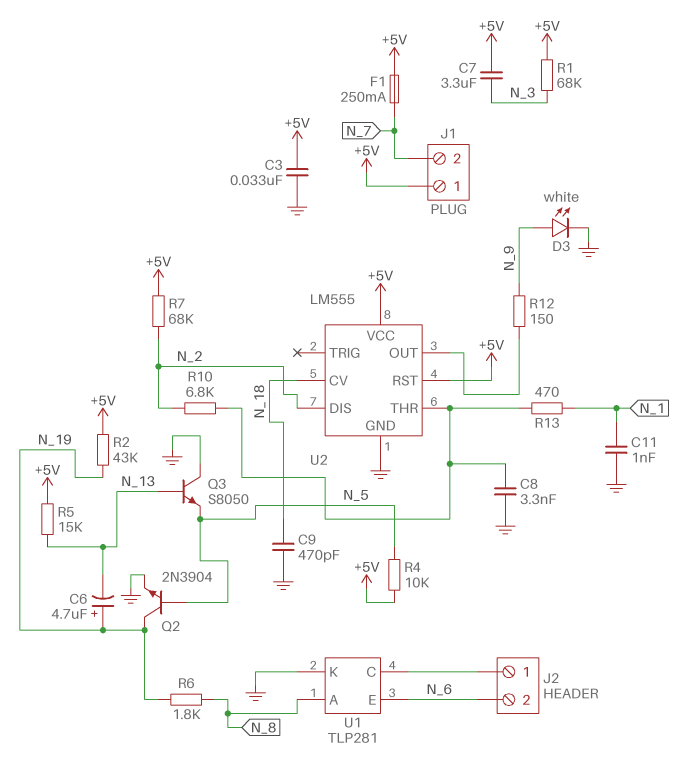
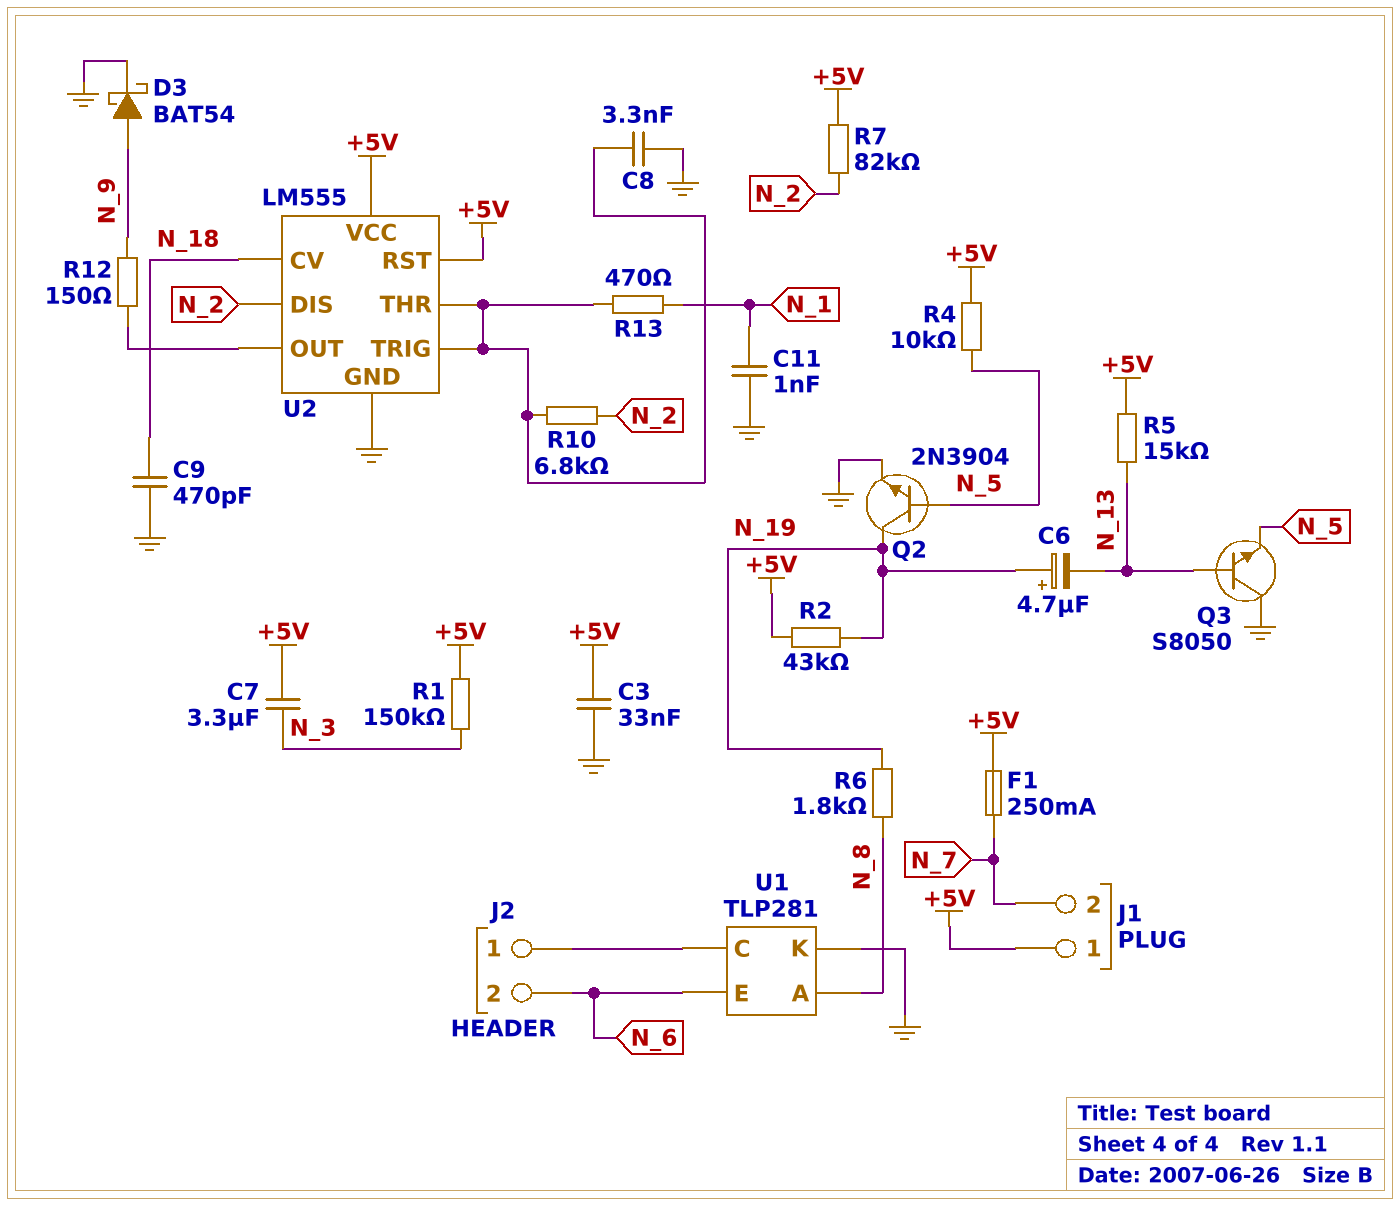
D3: LED white (A N_9, K GND) -> schottky BAT54 (A N_9, K GND)
R1: 68k (+5V, N_3) -> 150k (+5V, N_3)
R7: 68k (+5V, N_2) -> 82k (+5V, N_2)
U2 pin TRIG: none -> U2/THR

